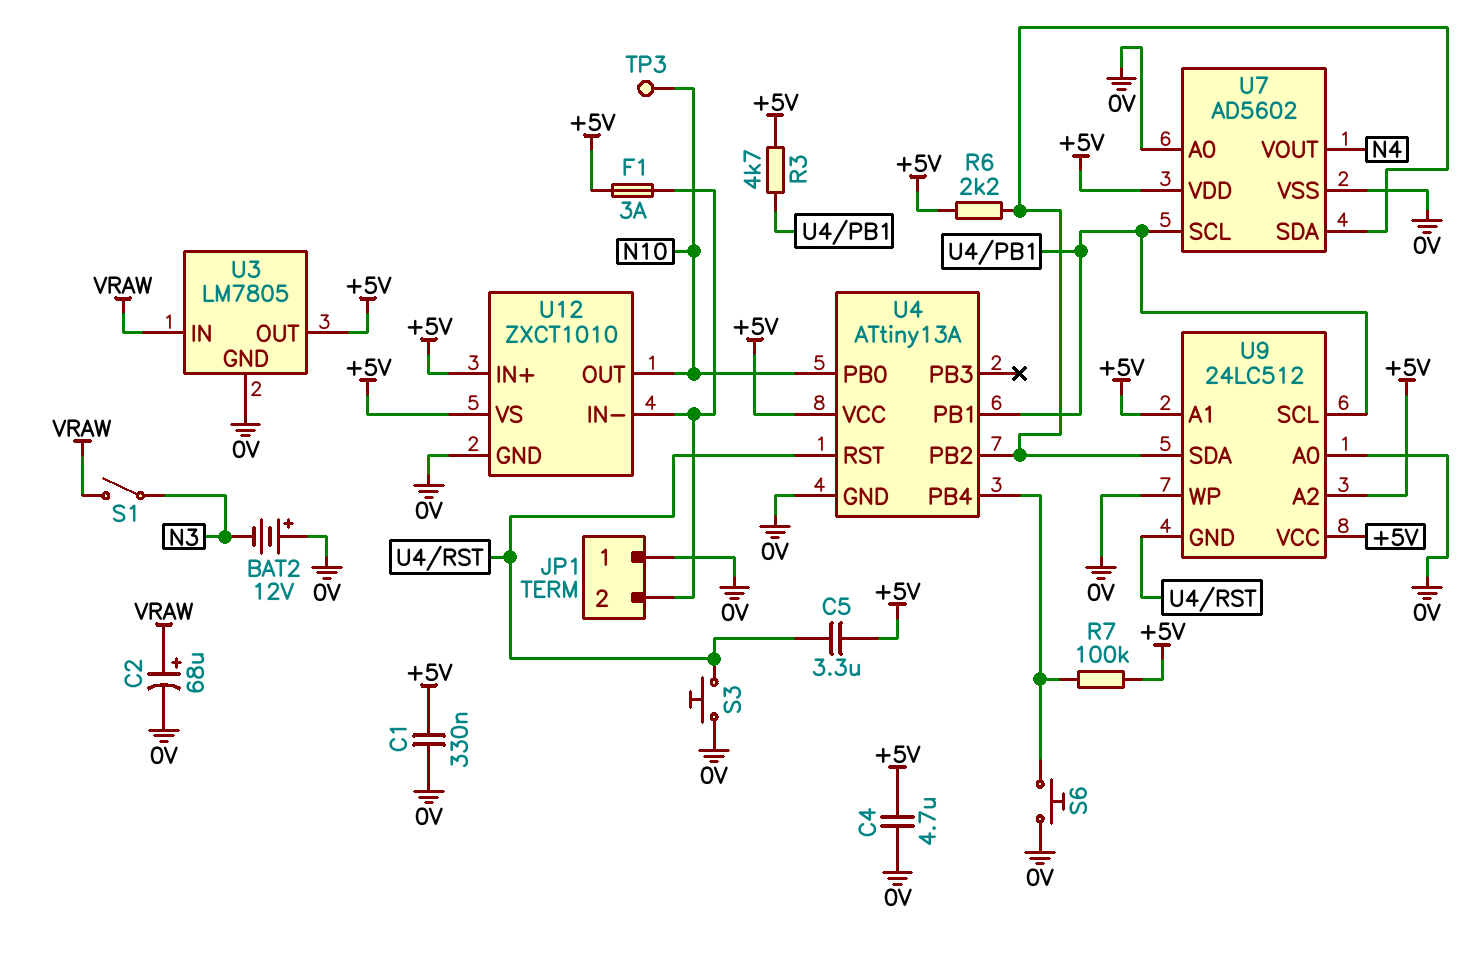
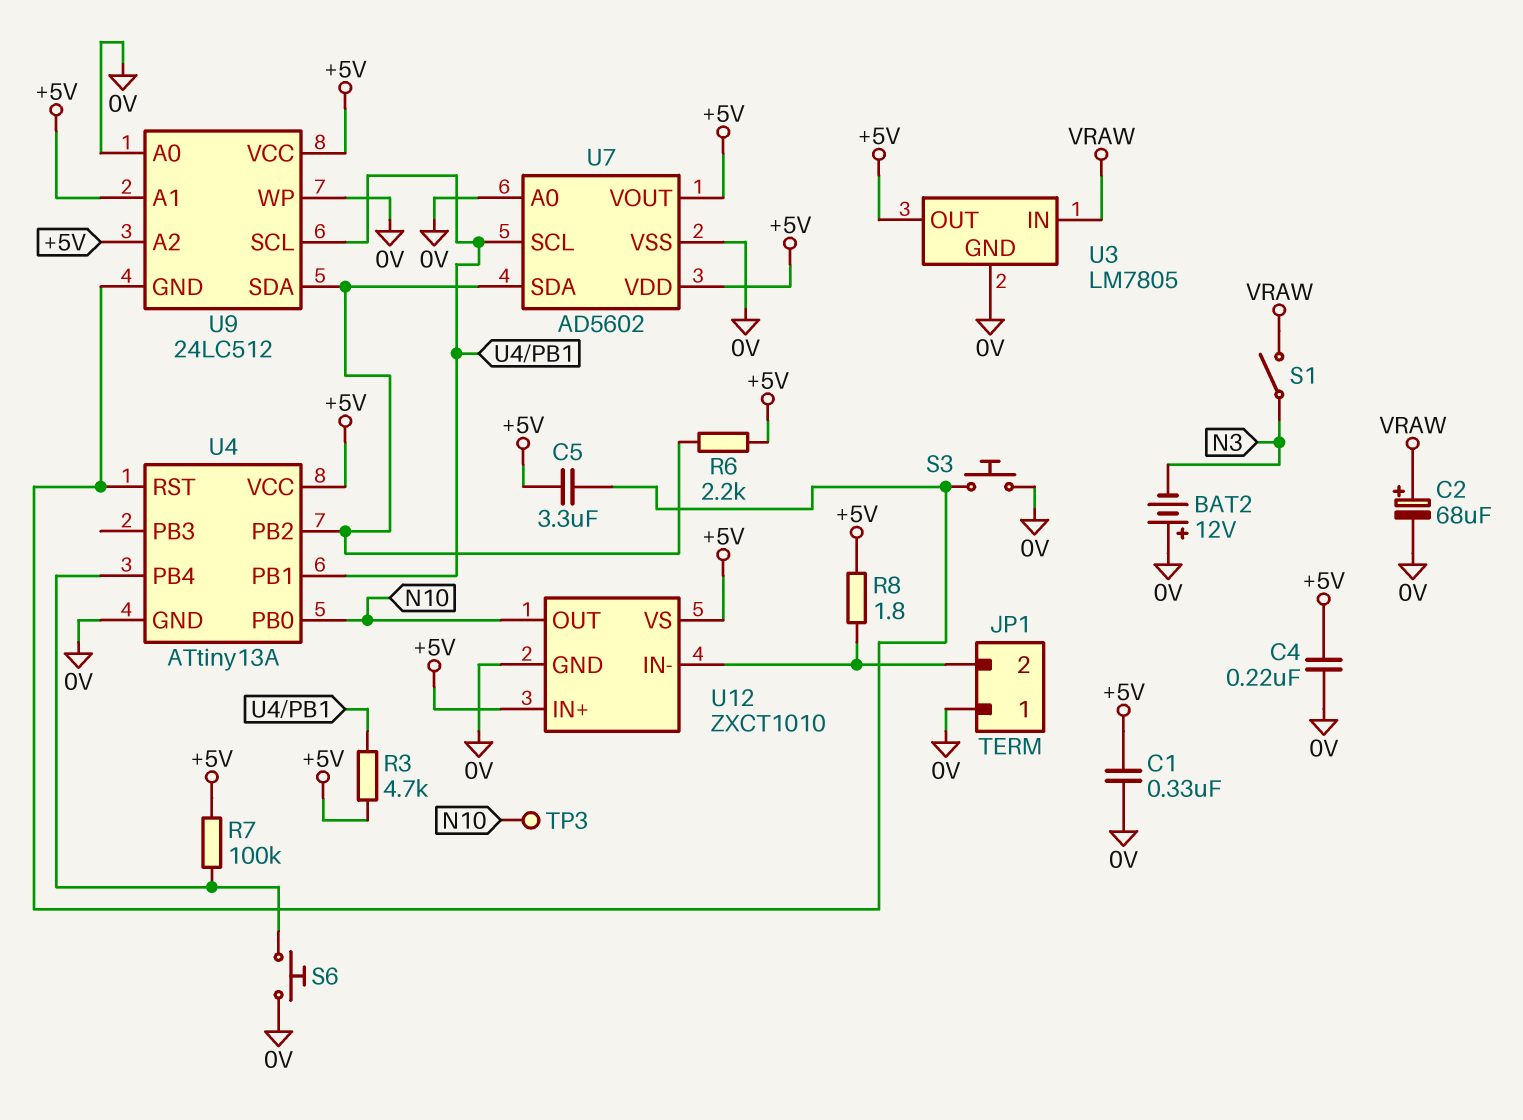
C4: 4.7uF (+5V, 0V) -> 220nF (+5V, 0V)
F1: 3A (+5V, JP1/2) -> none
R8: none -> 1.8 (+5V, JP1/2)
U7 pin VOUT: N4 -> +5V

